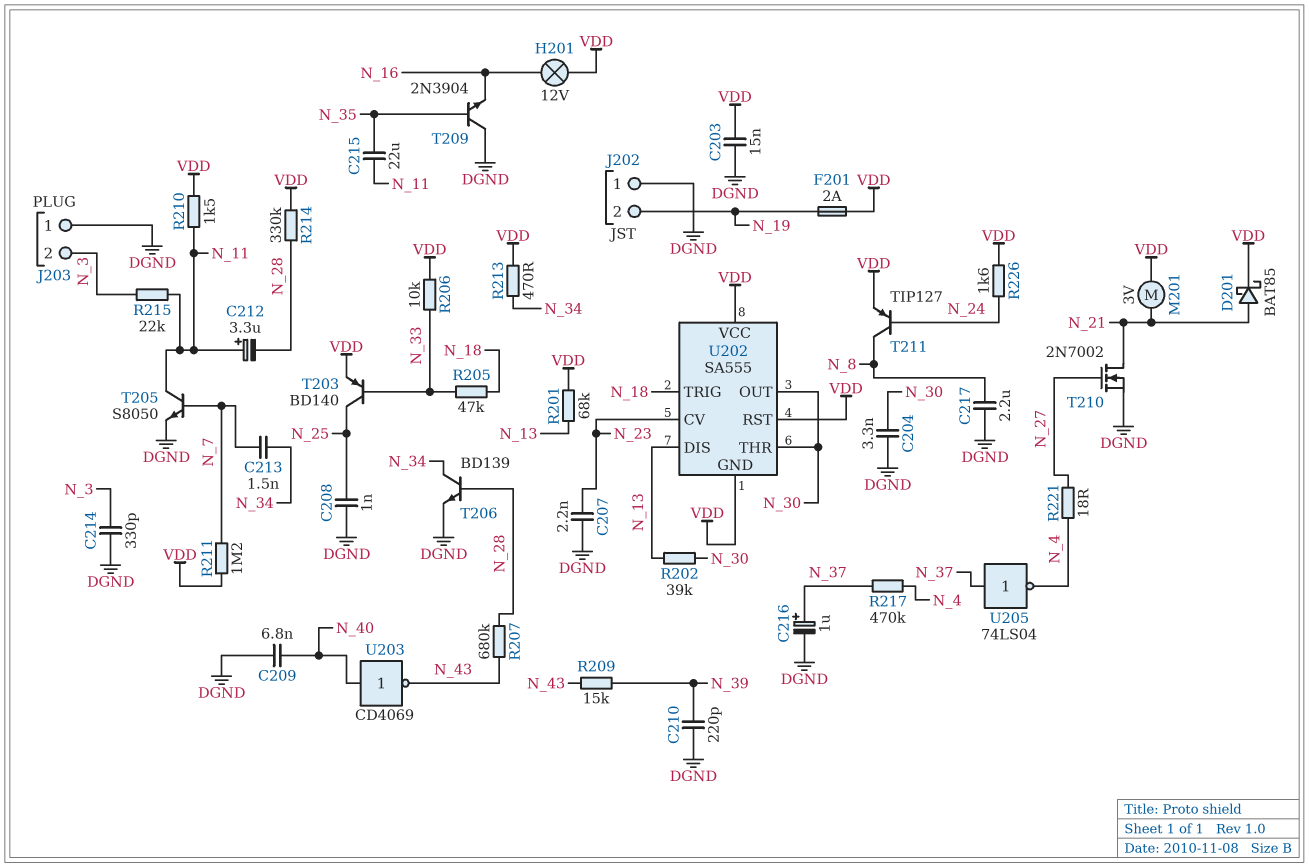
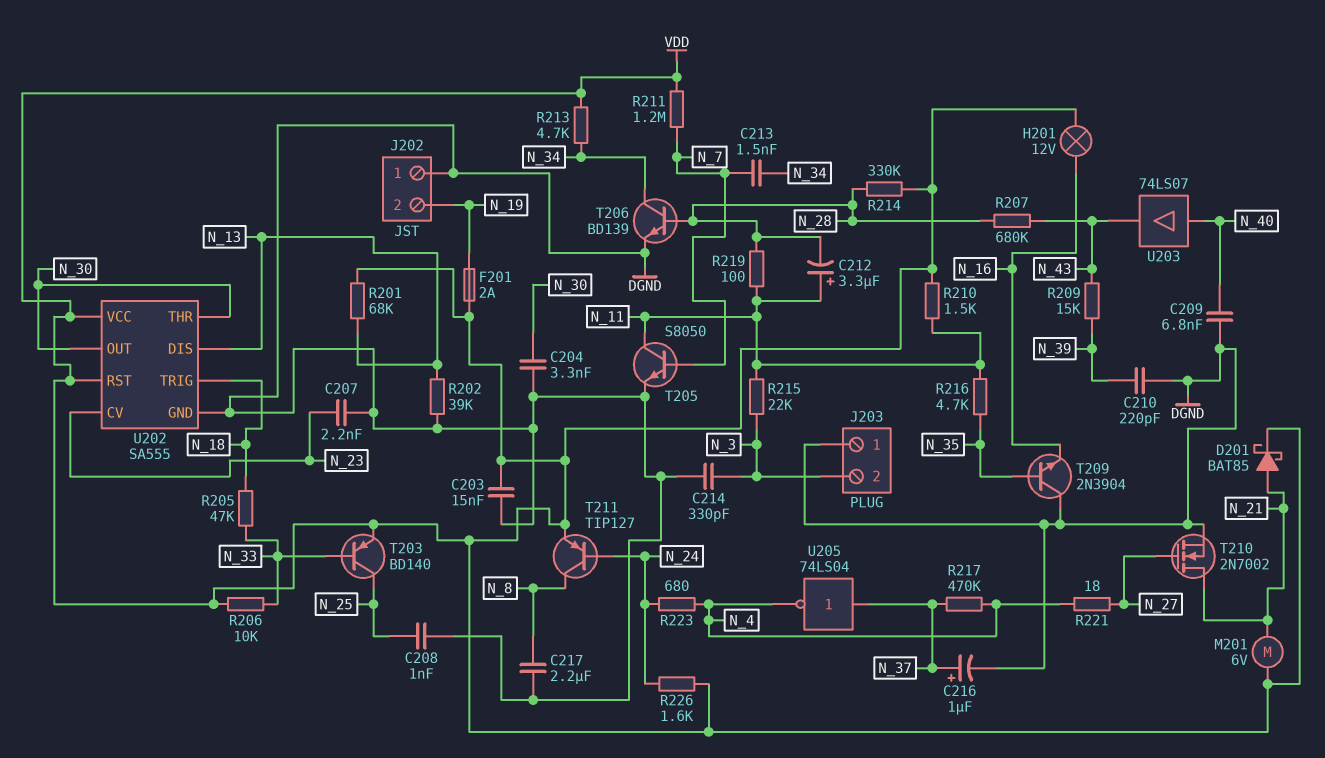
C215: 22uF (N_11, N_35) -> none
M201: motor 3V (N_21, VDD) -> motor 6V (N_21, VDD)
R202: 39k (N_13, N_30) -> 39k (DGND, N_13)
R213: 470 (N_34, VDD) -> 4.7k (N_34, VDD)
R216: none -> 4.7k (N_11, N_35)
R219: none -> 100 (N_11, N_28)
R223: none -> 680 (N_4, N_24)
U202 pin GND: VDD -> DGND
U203: NOT CD4069 (in N_40, out N_43) -> buffer 74LS07 (in N_40, out N_43)

